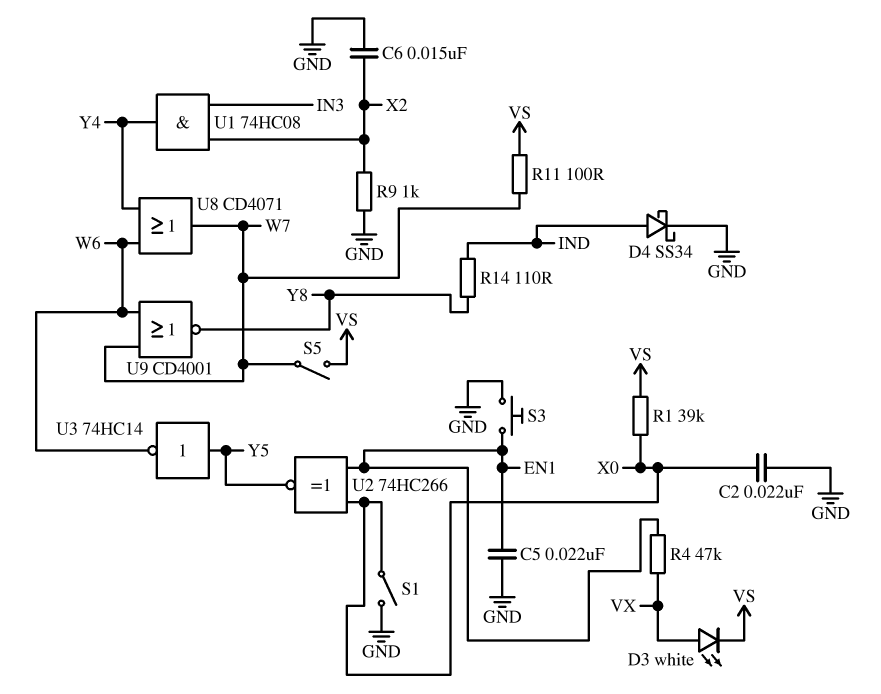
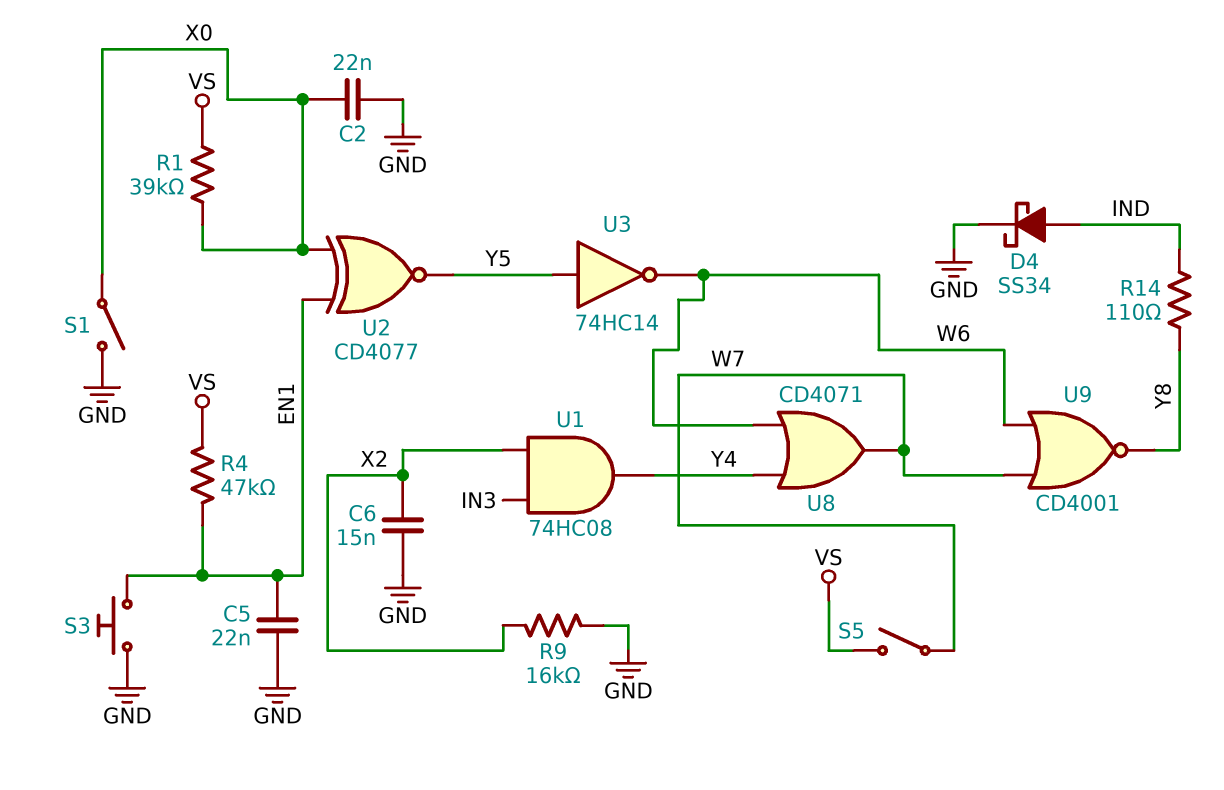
D3: LED white (A VX, K VS) -> none
R4: 47k (EN1, VX) -> 47k (EN1, VS)
R9: 1k (GND, X2) -> 16k (GND, X2)
R11: 100 (VS, W7) -> none
U2: XNOR 74HC266 (in EN1, in X0, out Y5) -> XNOR CD4077 (in EN1, in X0, out Y5)

